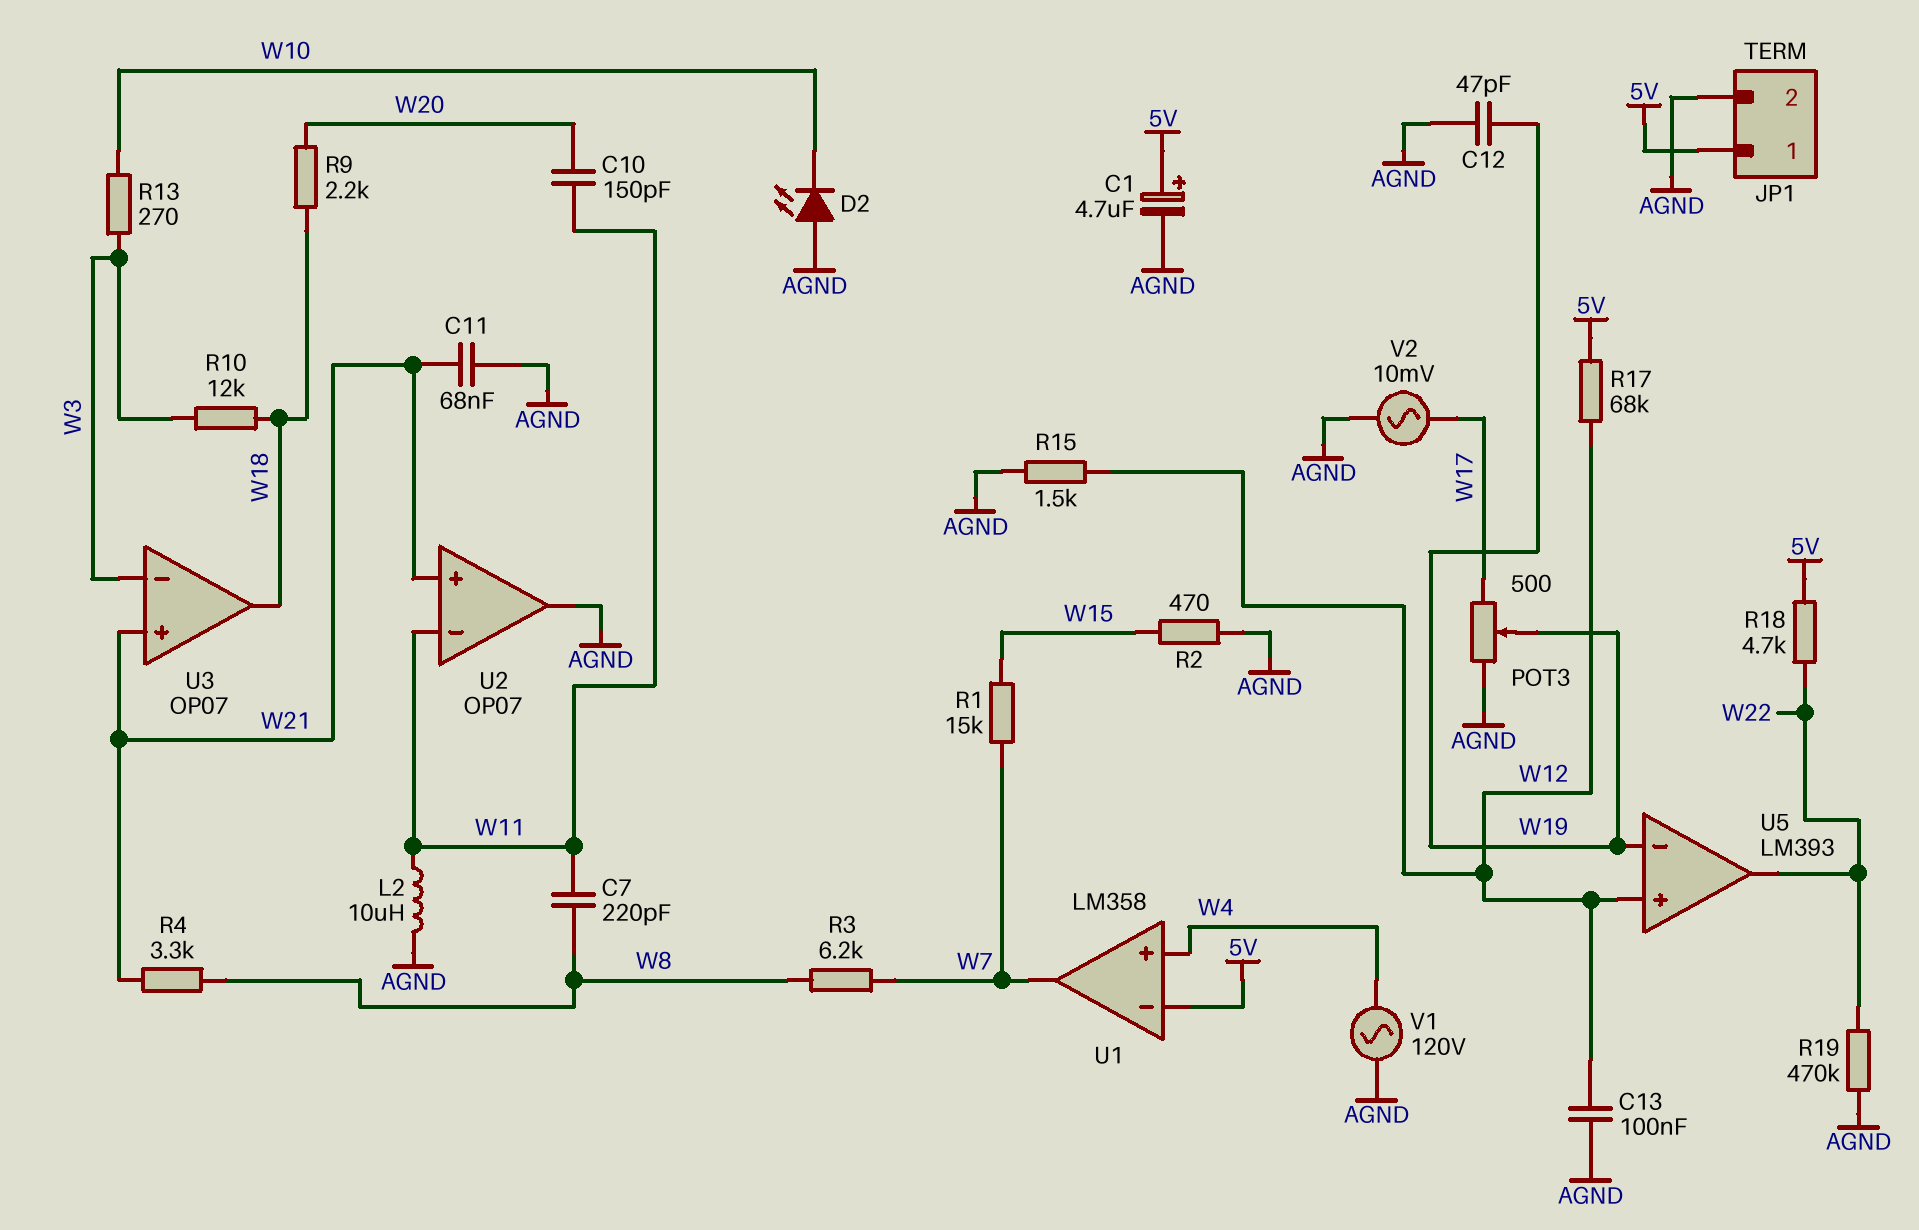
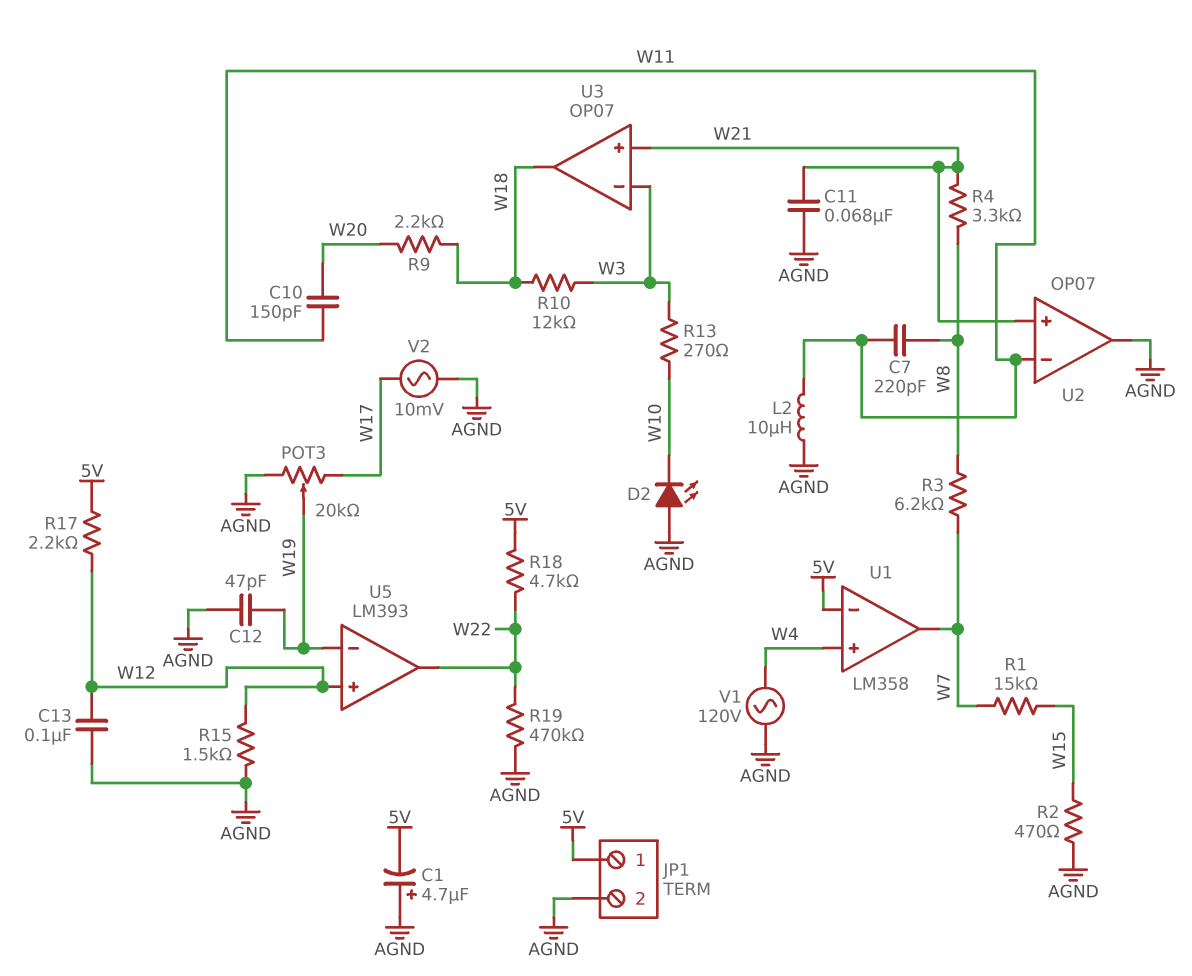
C1: 4.7uF (plus 5V, minus AGND) -> 4.7uF (plus AGND, minus 5V)
POT3: 500 (AGND, W17, wiper W19) -> 20k (AGND, W17, wiper W19)
R17: 68k (5V, W12) -> 2.2k (5V, W12)

